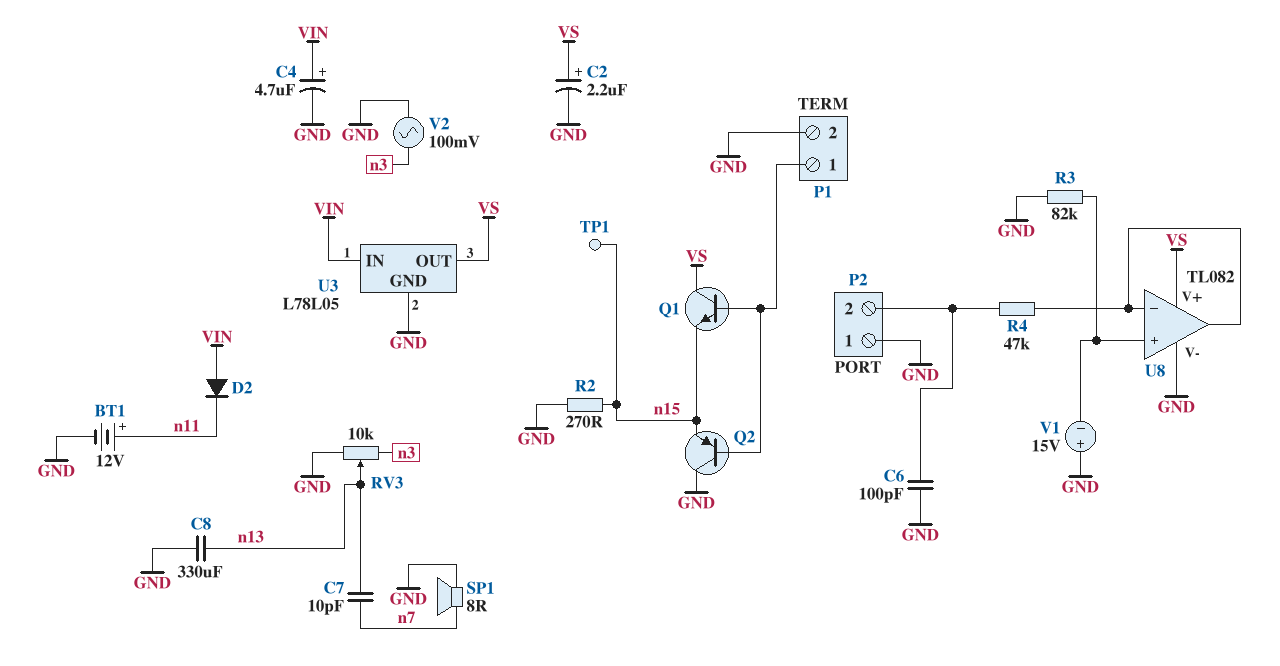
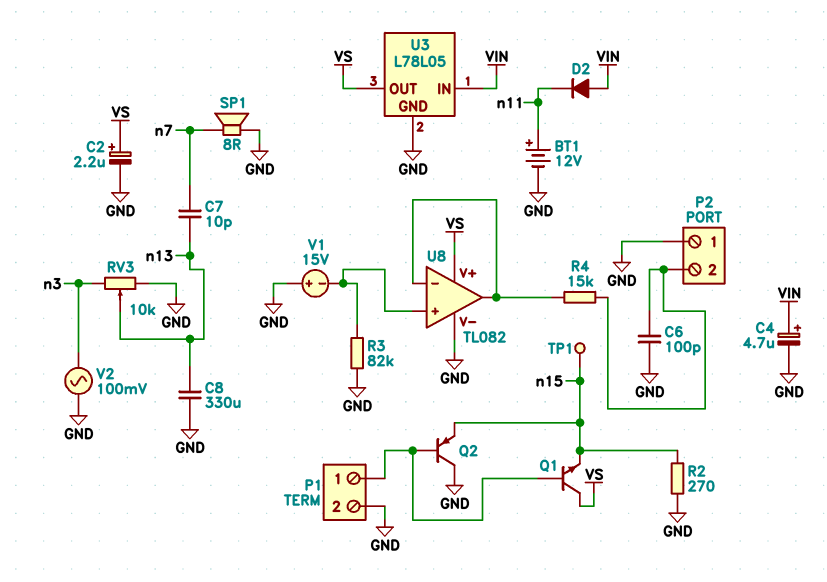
R4: 47k (P2/2, U8/in-) -> 15k (P2/2, U8/in-)

